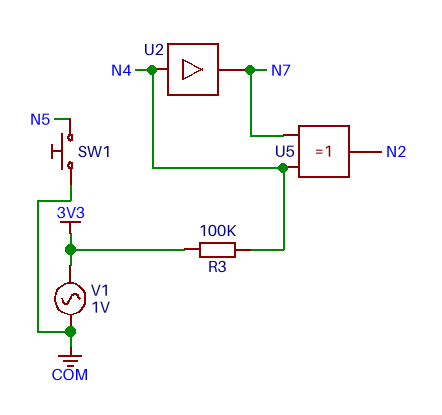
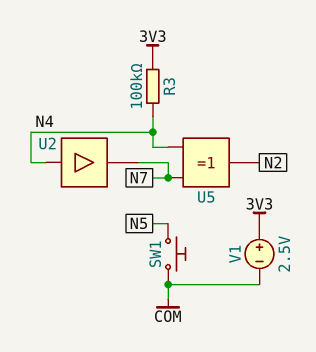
V1: AC 1V (3V3, COM) -> 2.5V (plus 3V3, minus COM)

